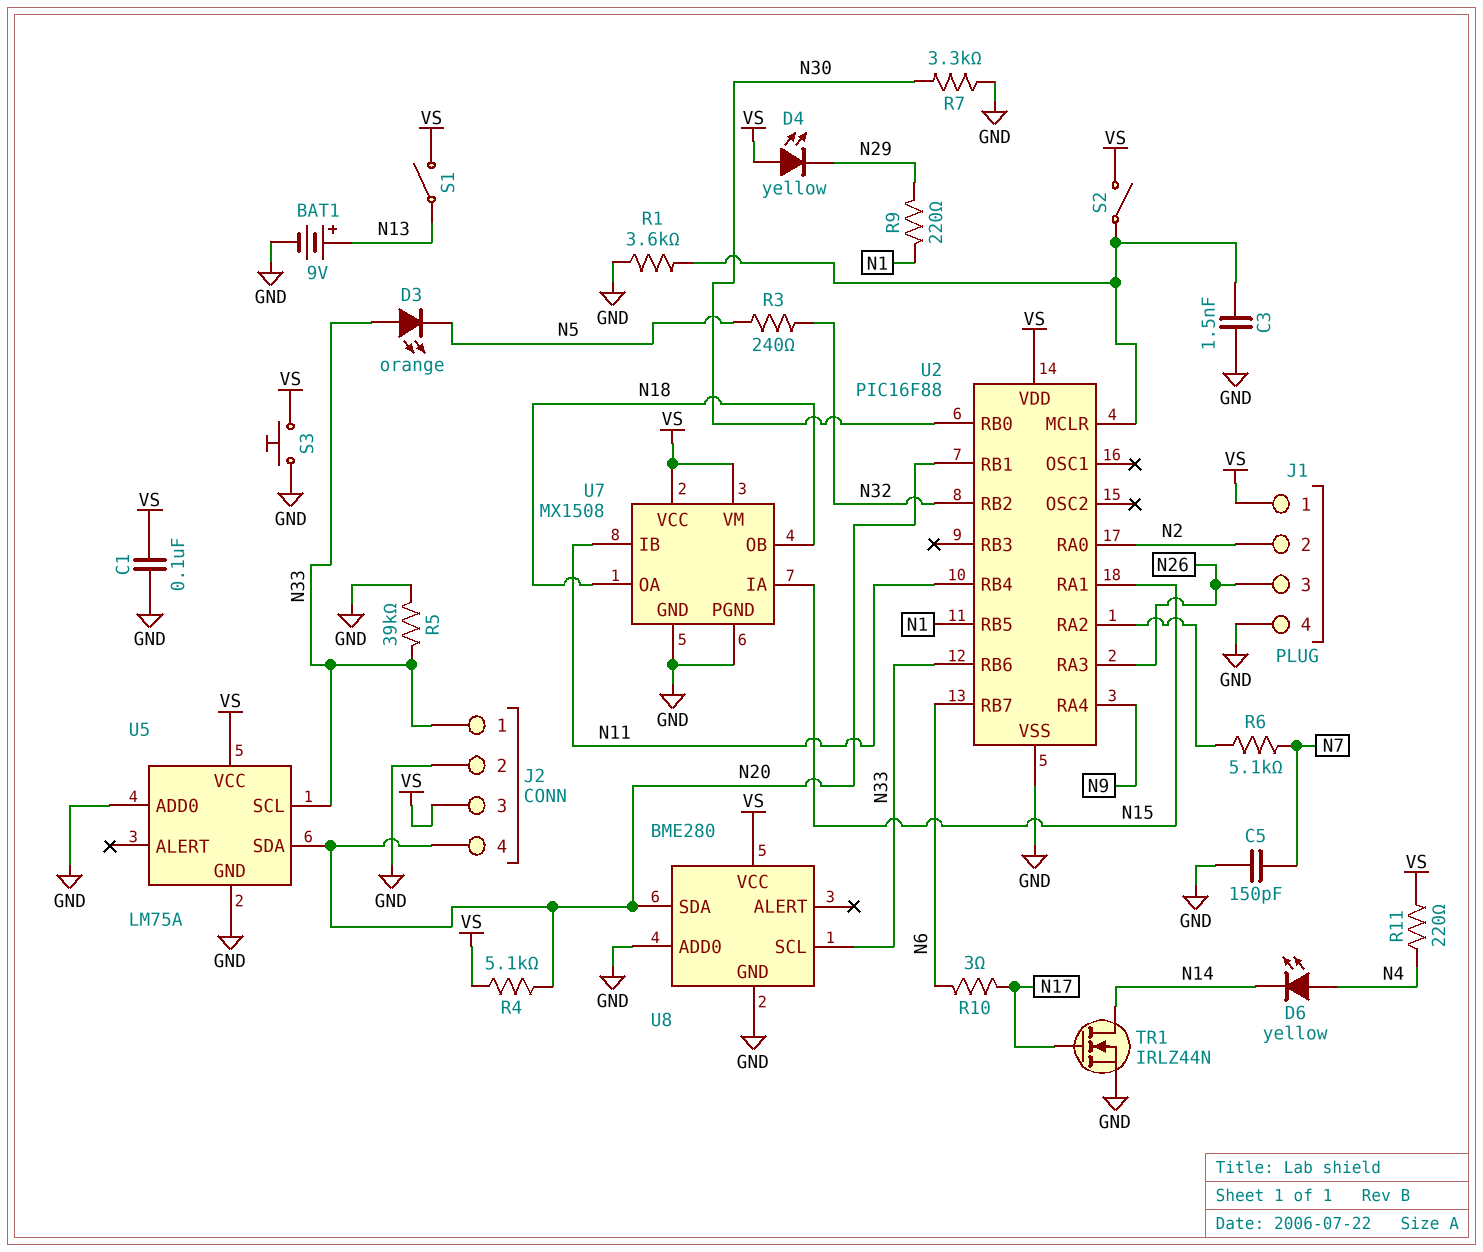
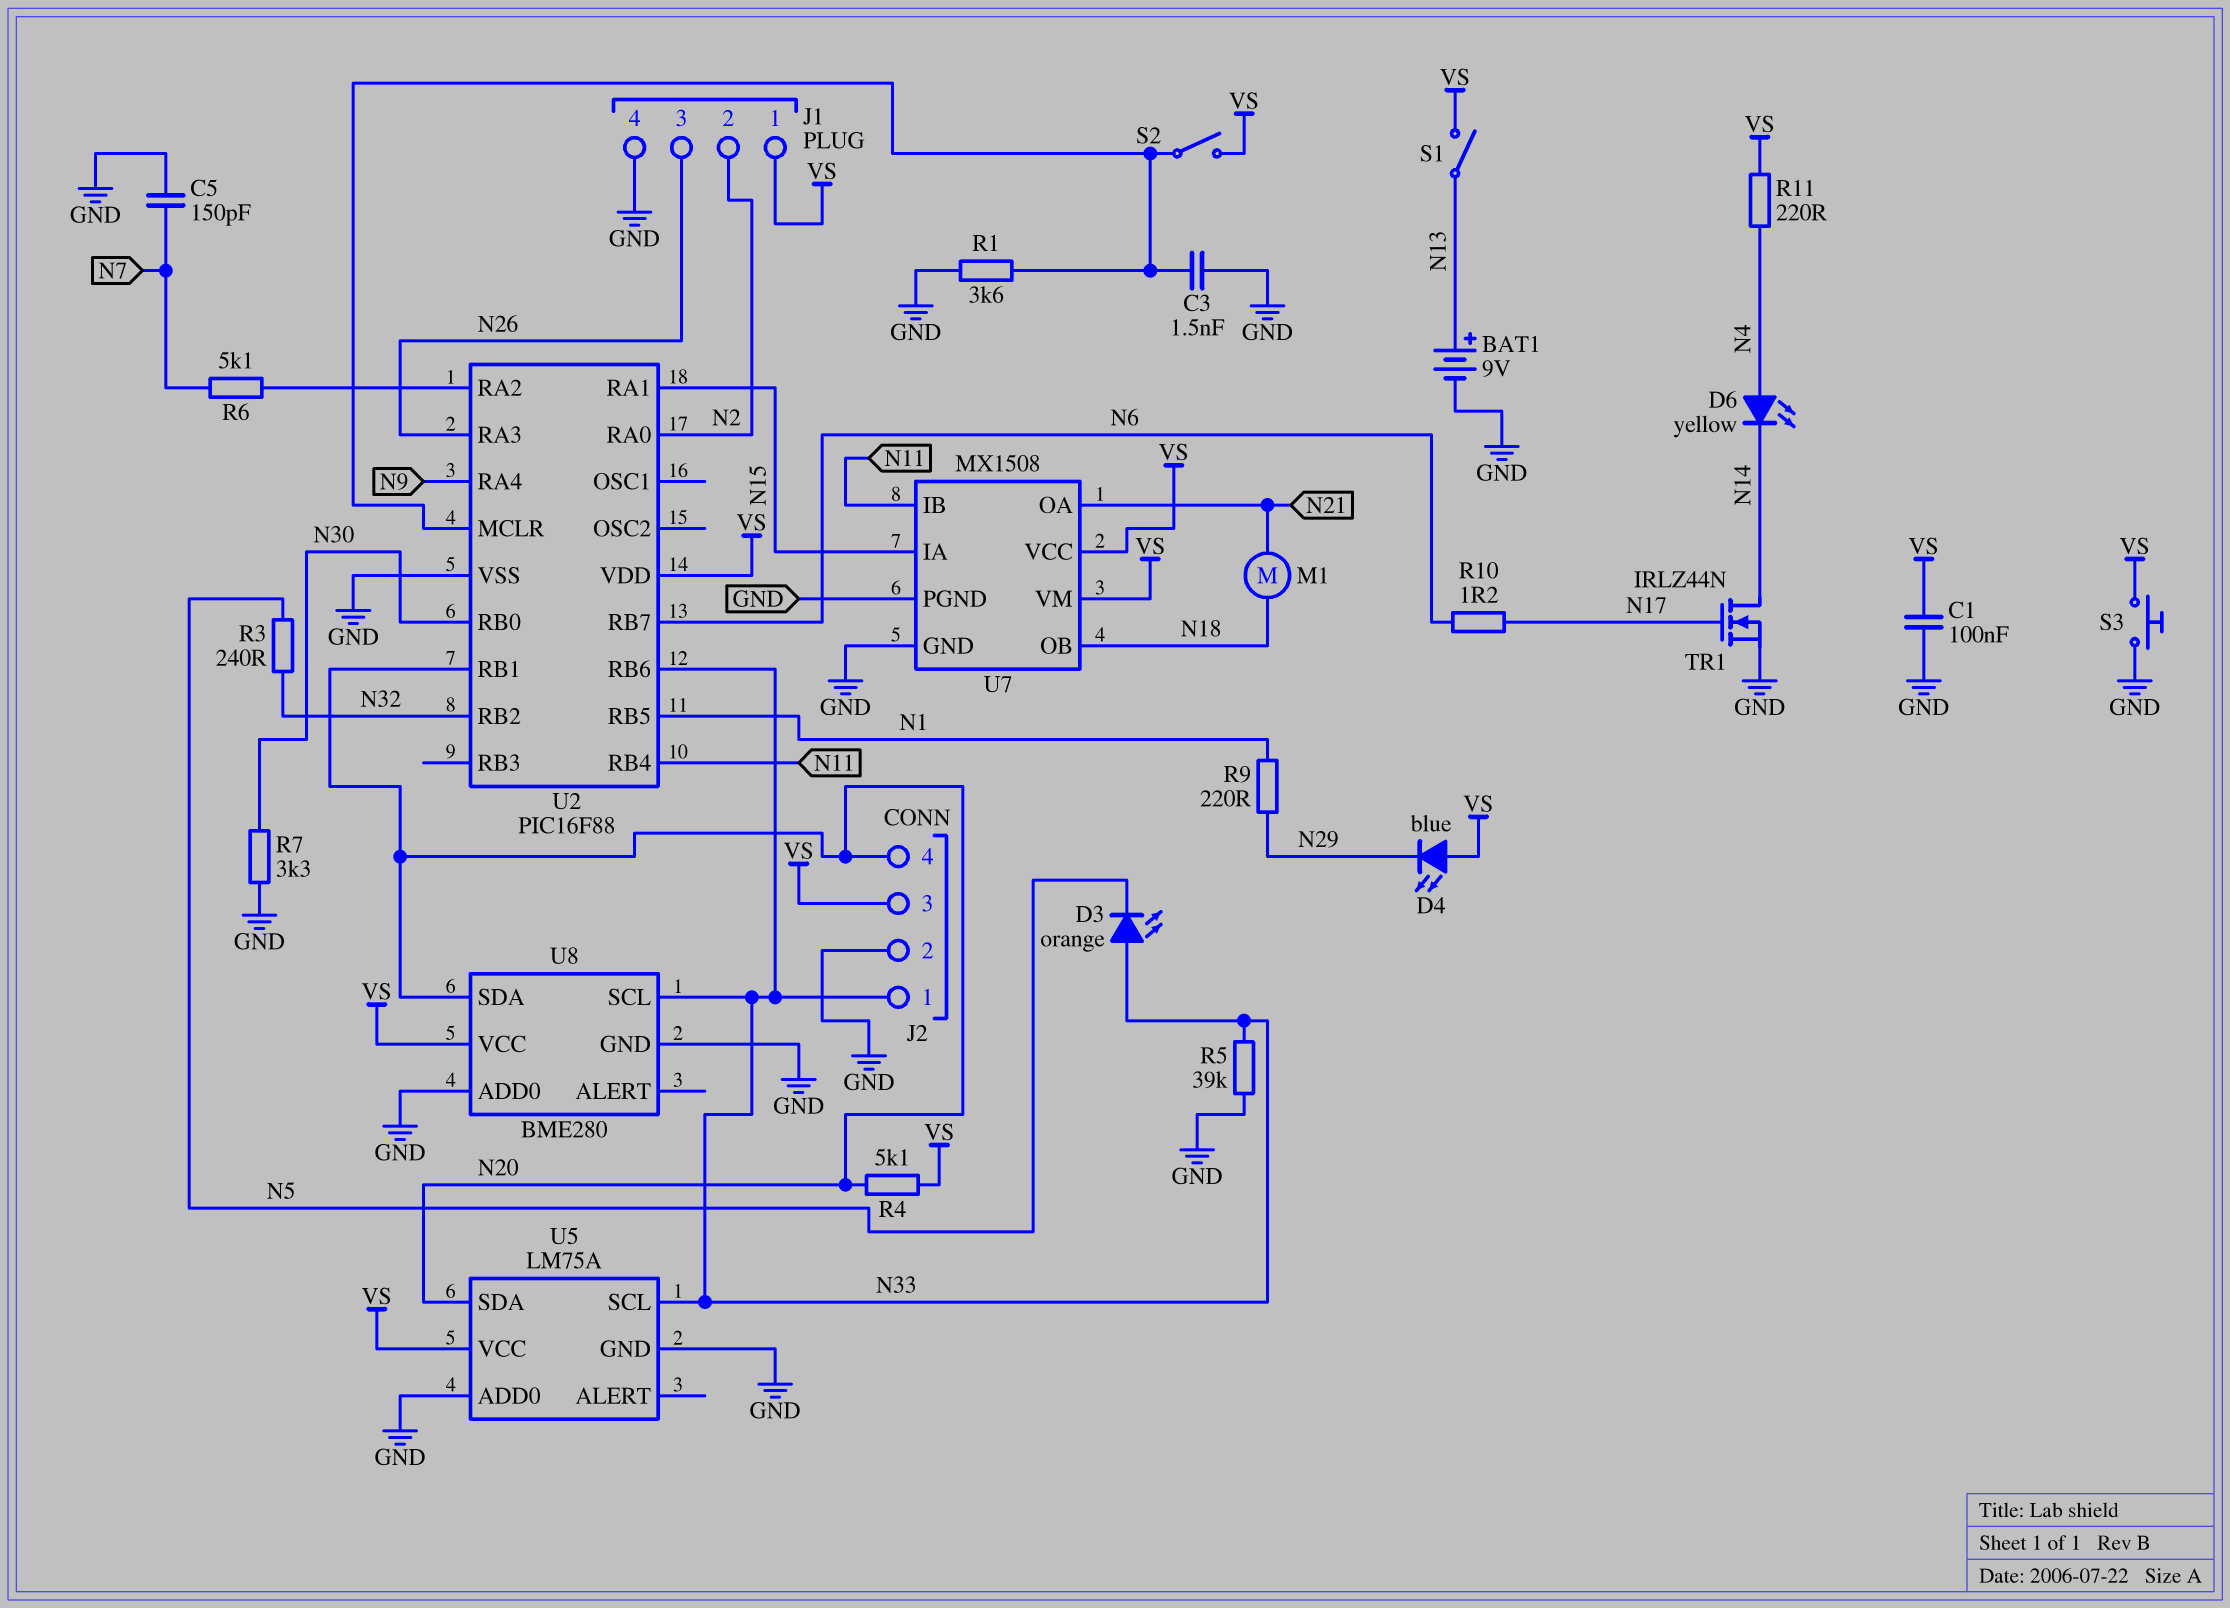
D4: LED yellow (A VS, K N29) -> LED blue (A VS, K N29)
M1: none -> motor (N18, N21)
R10: 3 (N6, N17) -> 1.2 (N6, N17)
U7 pin OA: N18 -> N21

